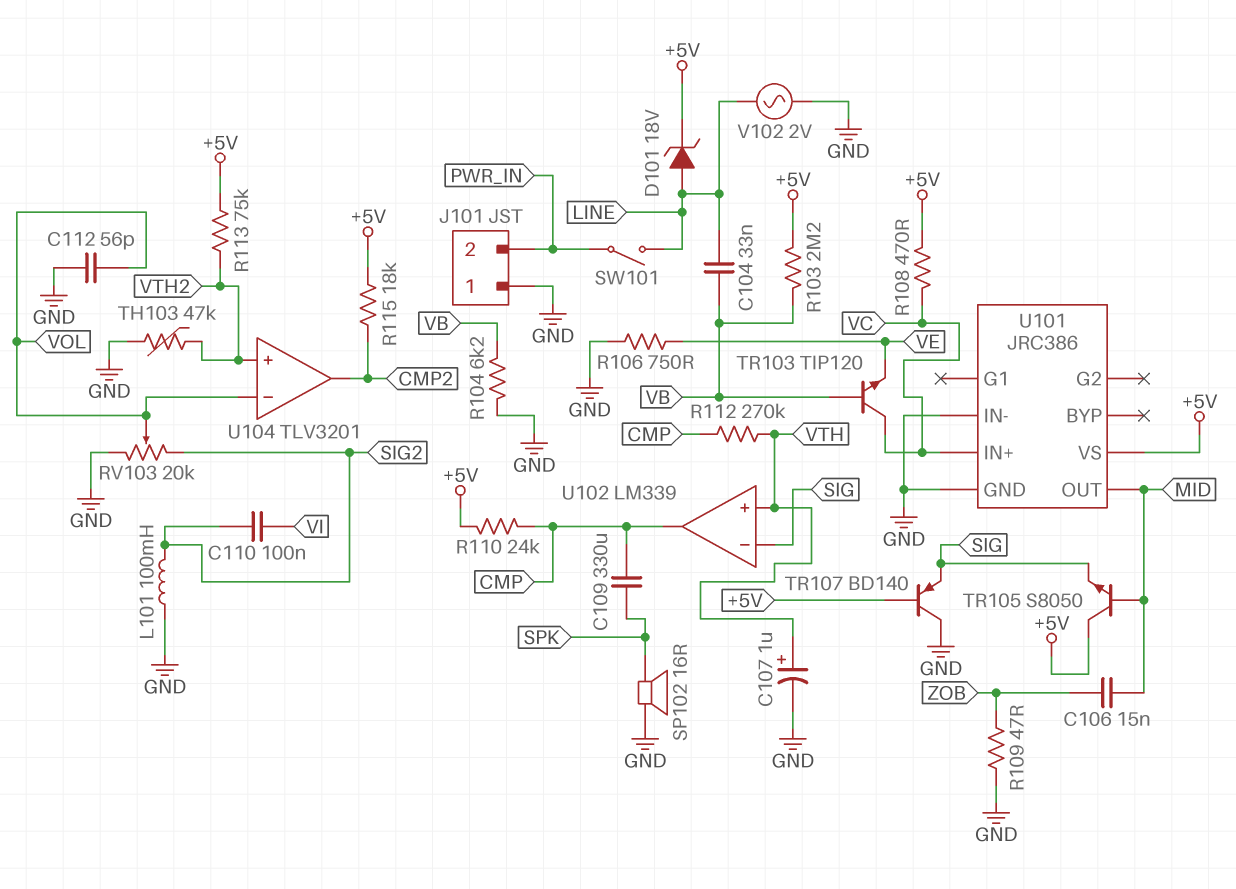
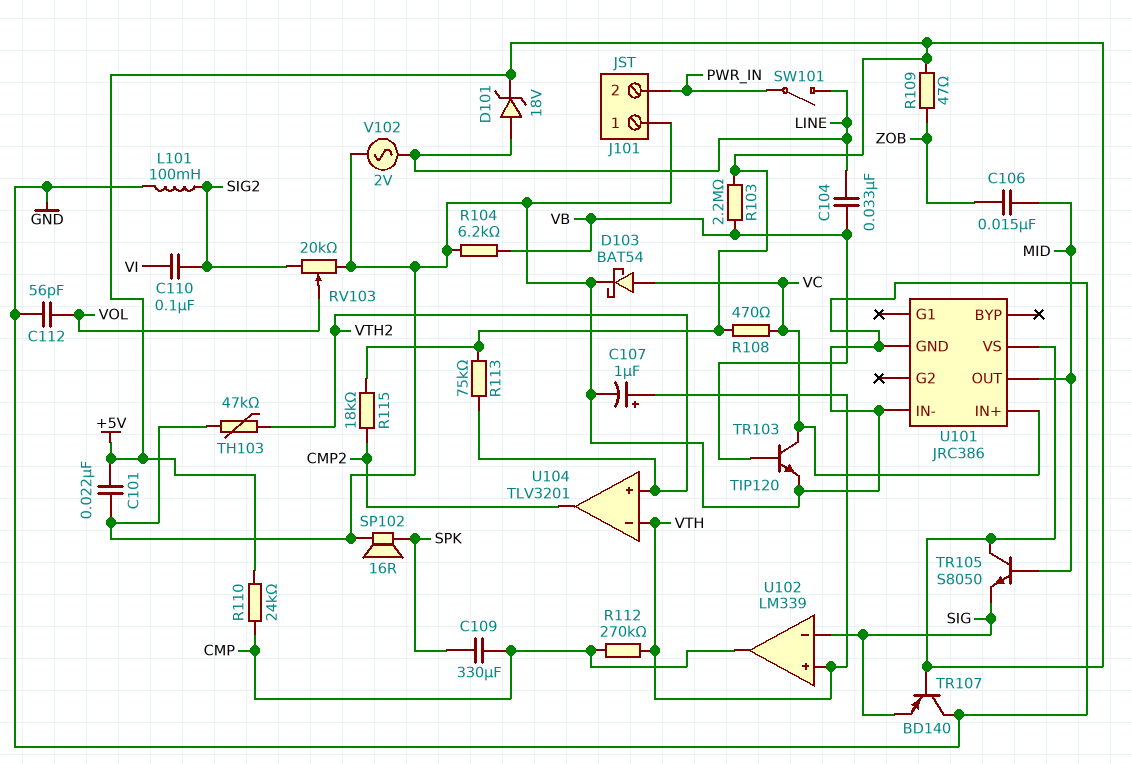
C101: none -> 22nF (+5V, GND)
D103: none -> schottky BAT54 (A VC, K GND)
R106: 750 (GND, VE) -> none
R109: 47 (GND, ZOB) -> 47 (+5V, ZOB)
TR103: NPN TIP120 (B VB, C VC, E VE) -> NPN TIP120 (B VB, C VC, E GND)
U104 pin in-: VOL -> VTH

